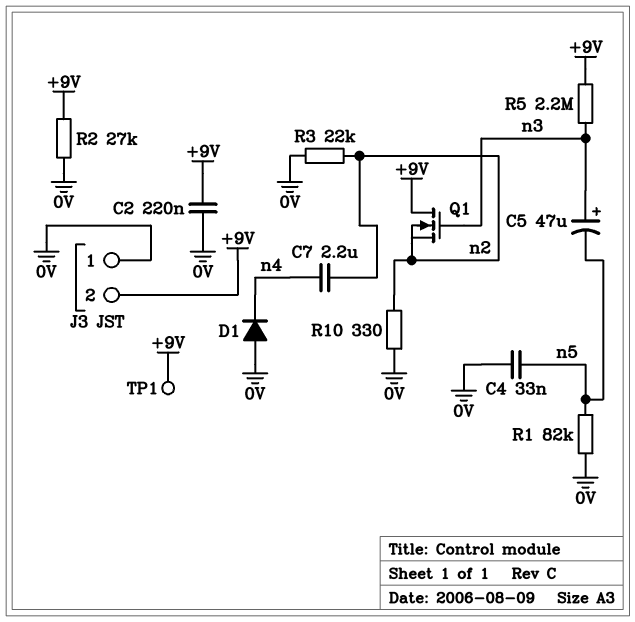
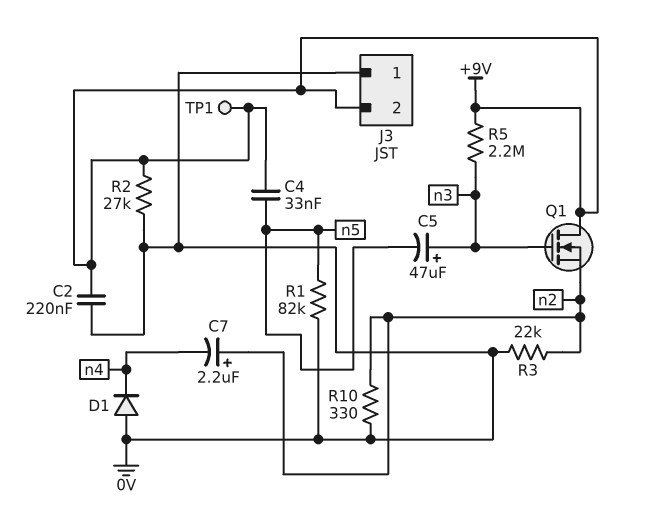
C4: 33nF (0V, n5) -> 33nF (+9V, n5)
C7: 2.2uF (n2, n4) -> 2.2uF (plus n2, minus n4)

